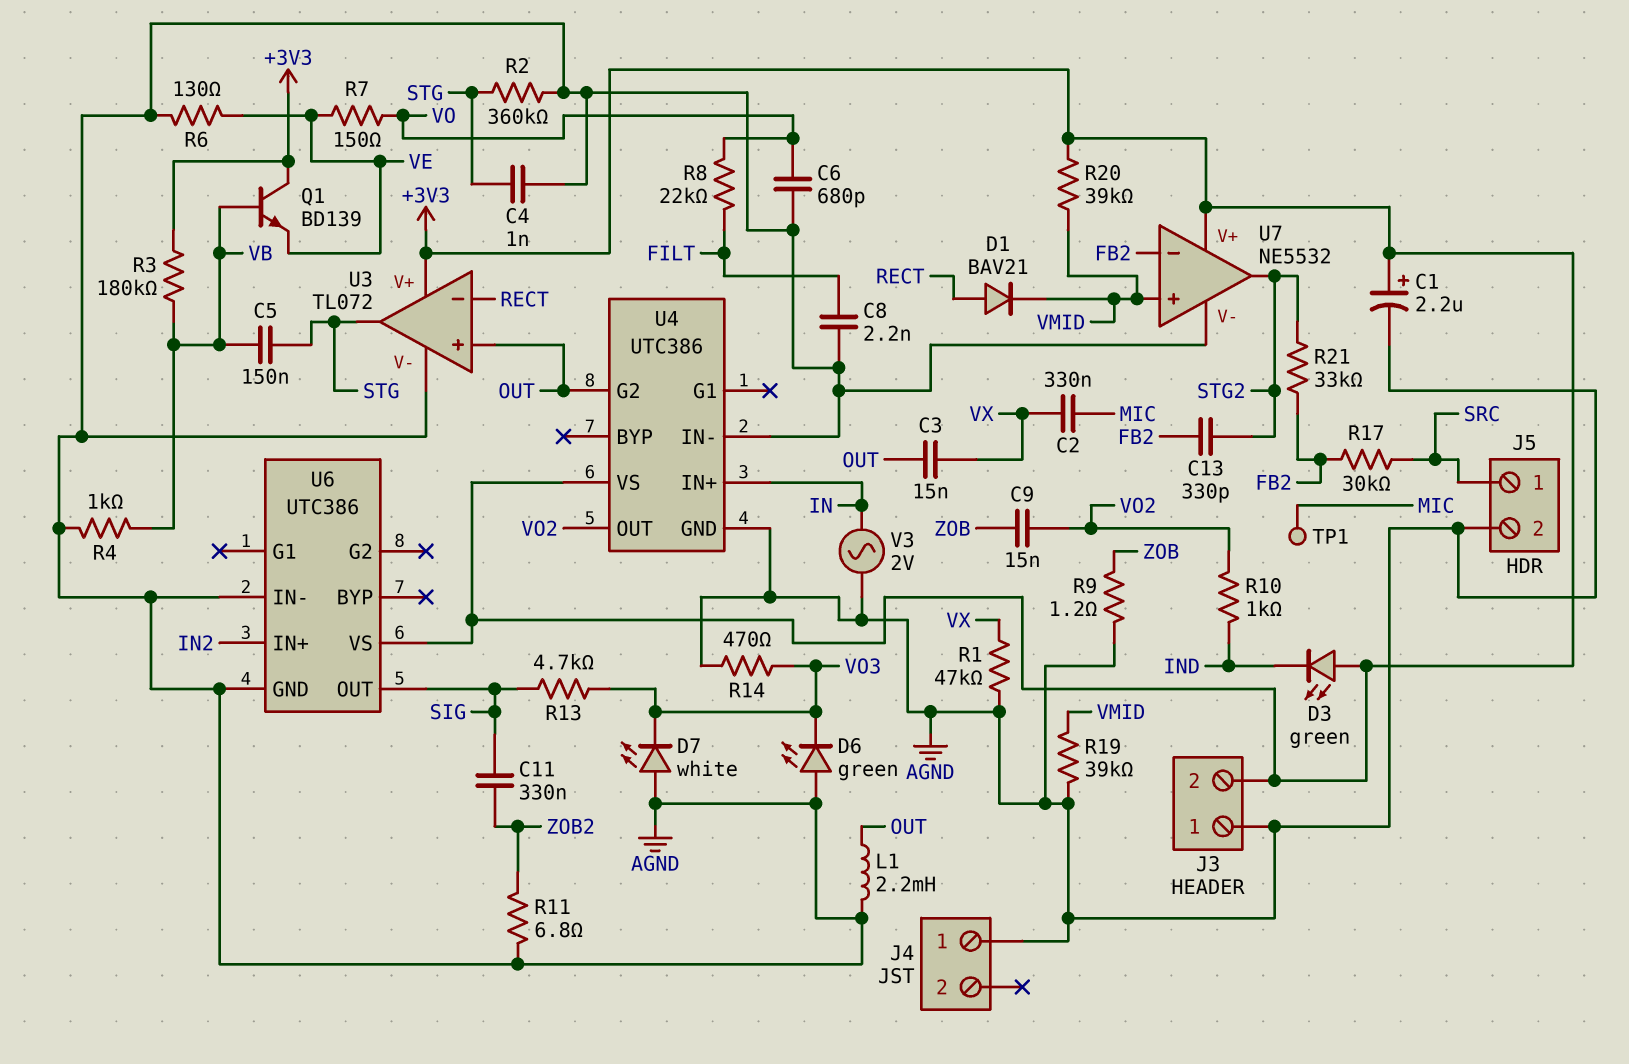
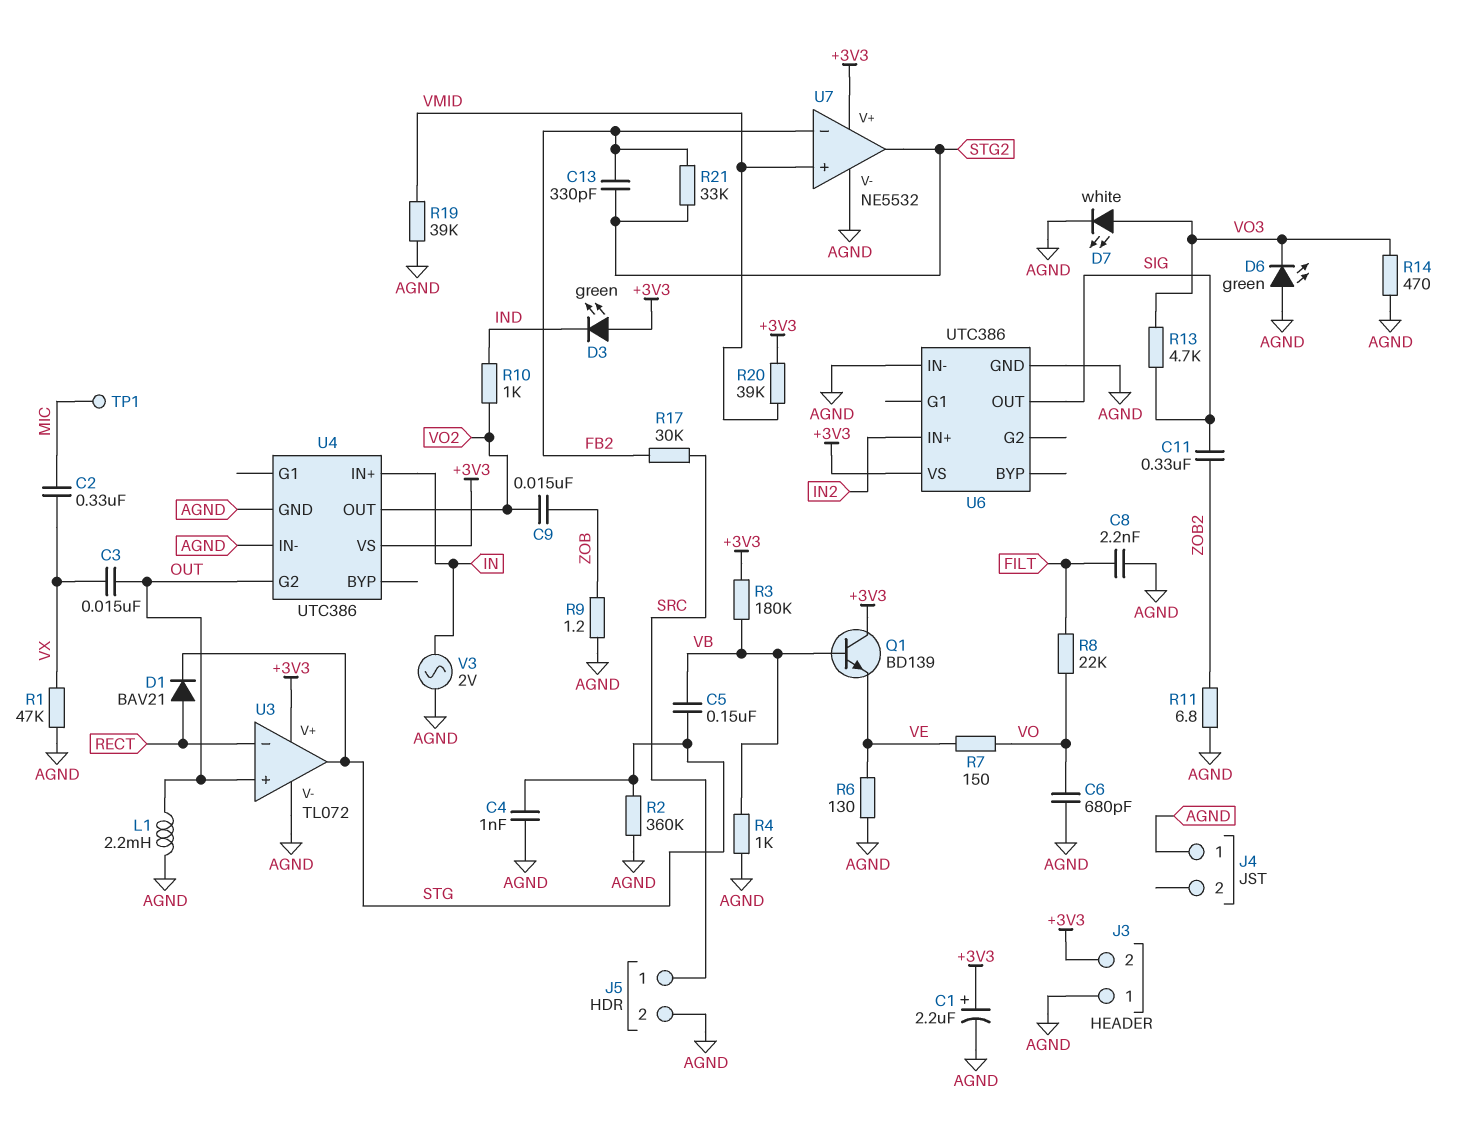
D1: diode BAV21 (A RECT, K VMID) -> diode BAV21 (A RECT, K STG)
D7: LED white (A AGND, K VO3) -> LED white (A VO3, K AGND)

